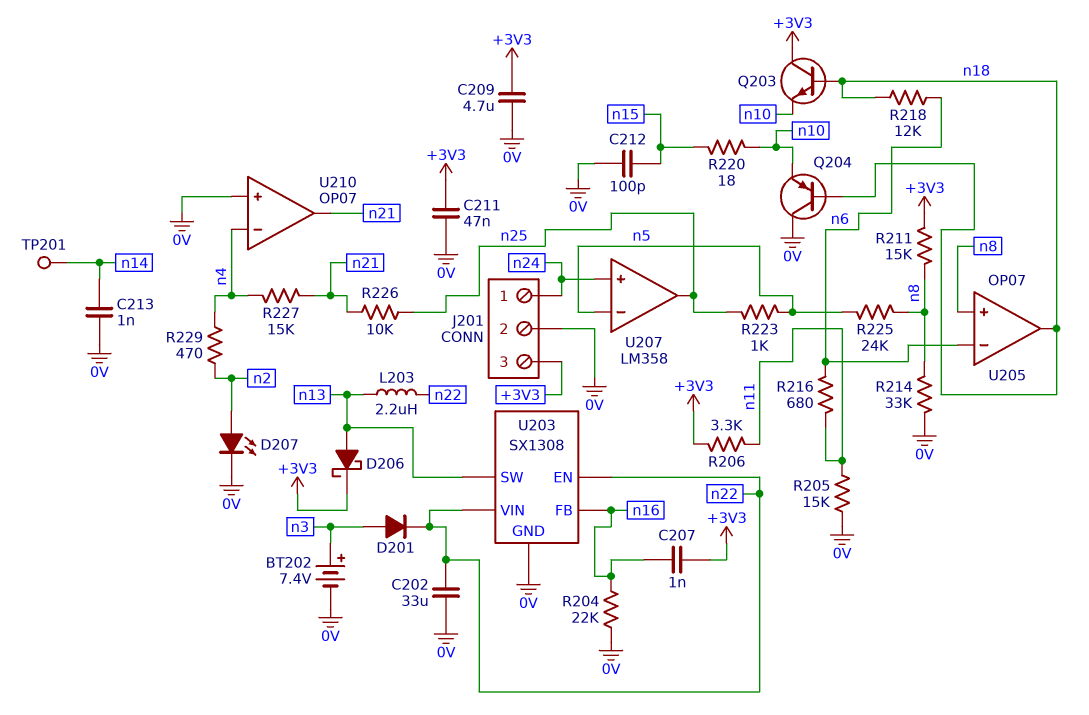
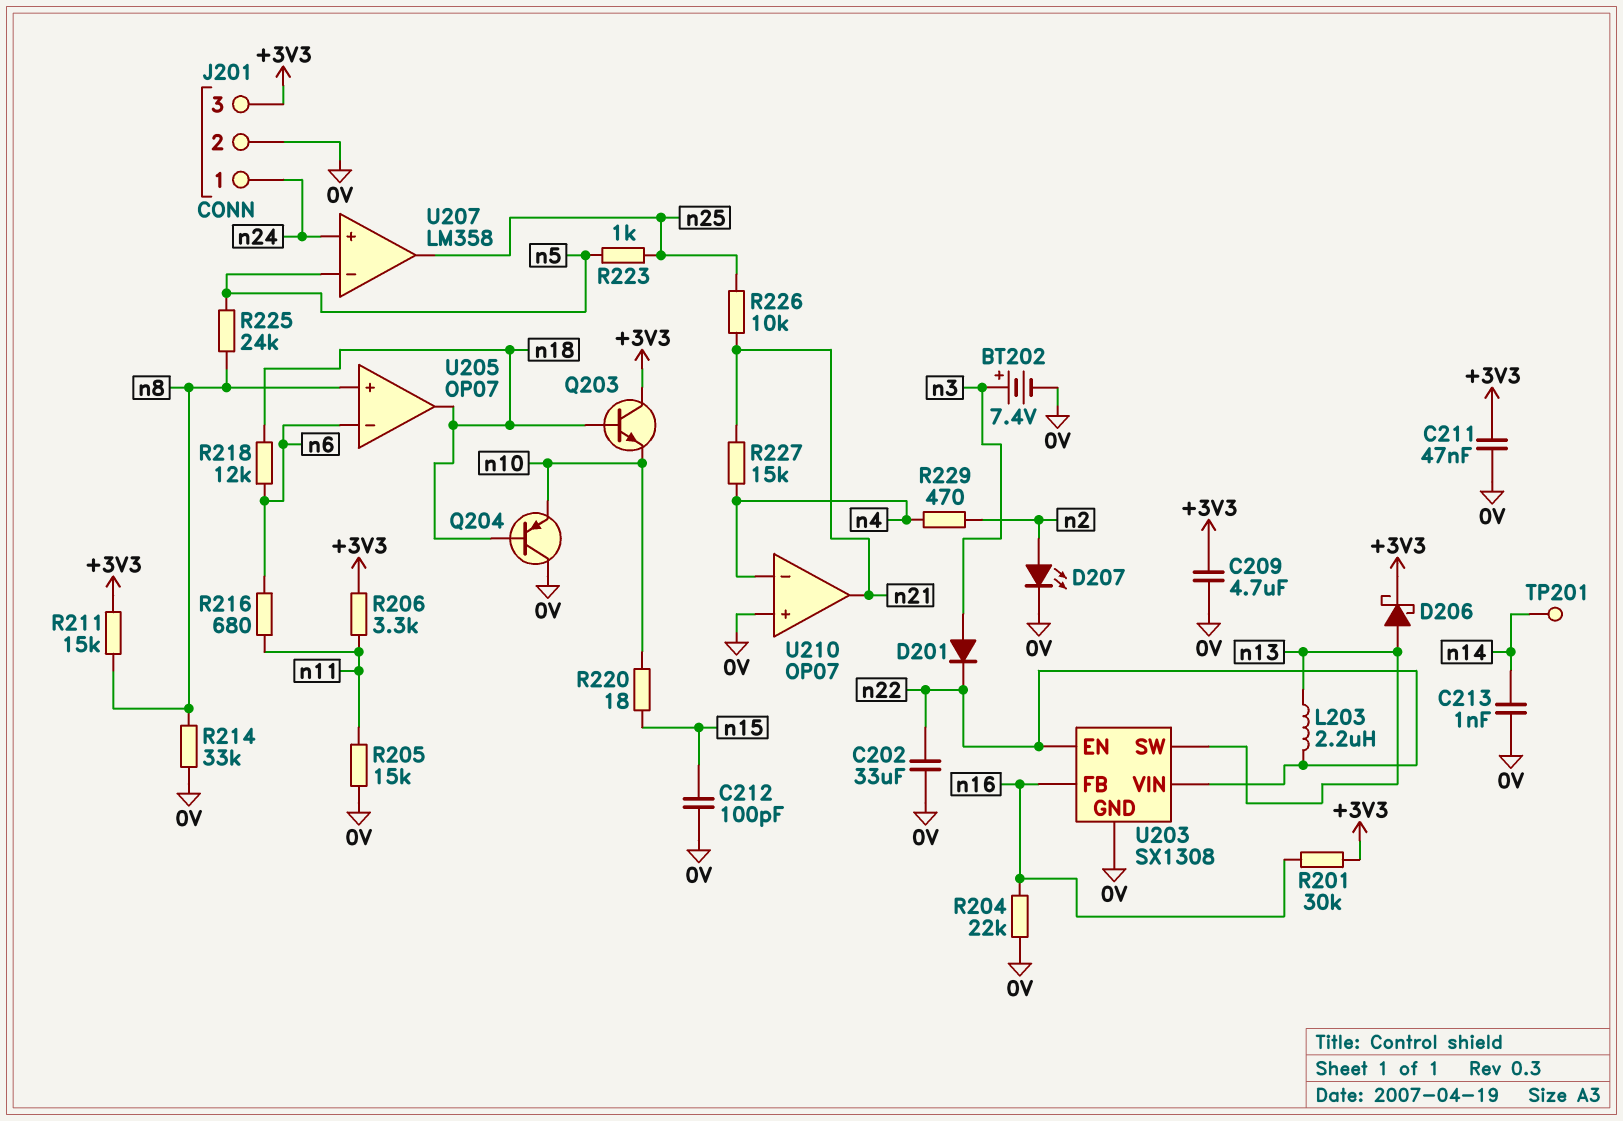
C207: 1nF (+3V3, n16) -> none
R201: none -> 30k (+3V3, n16)

